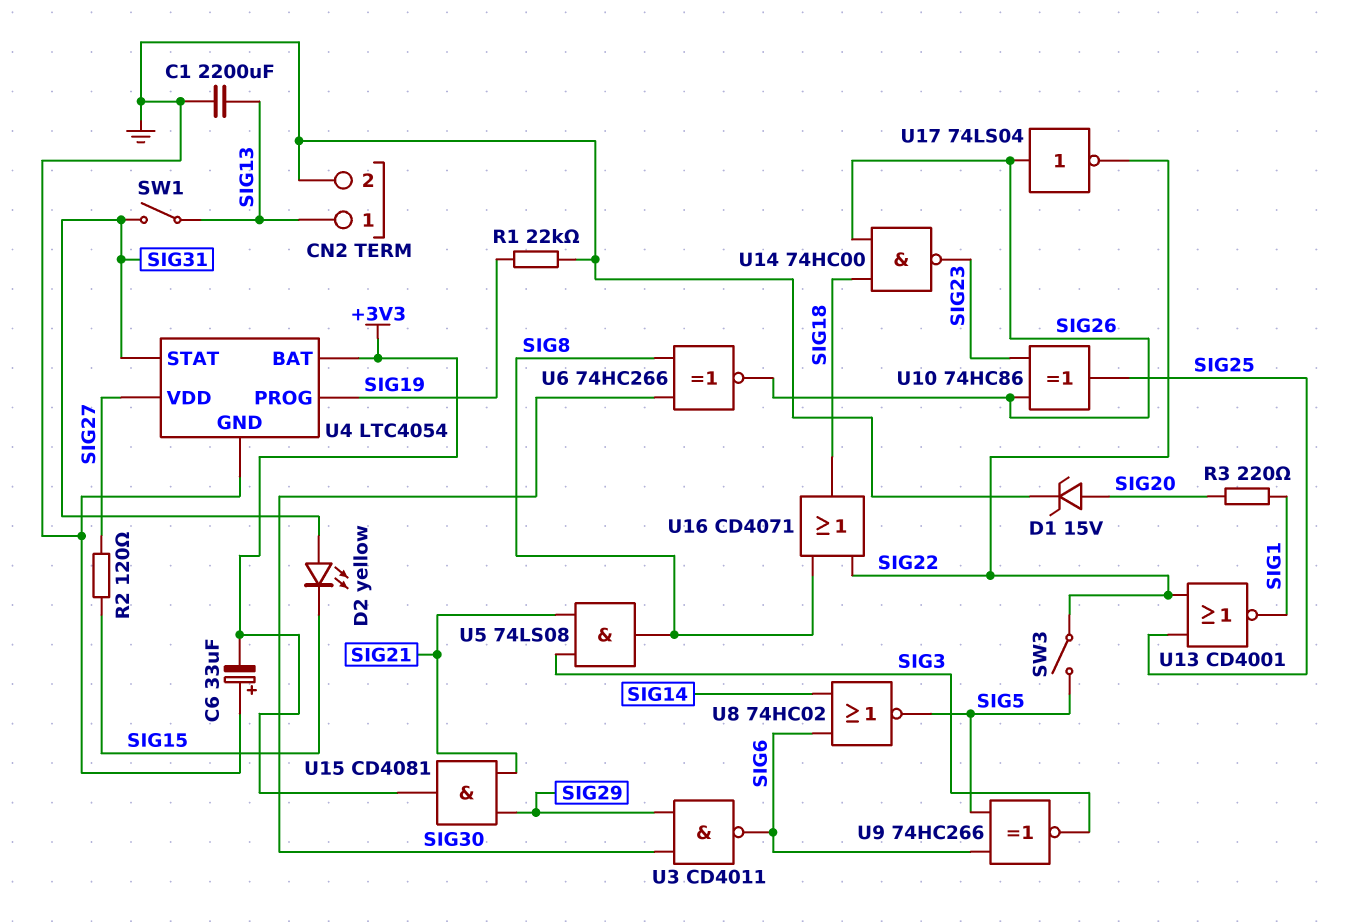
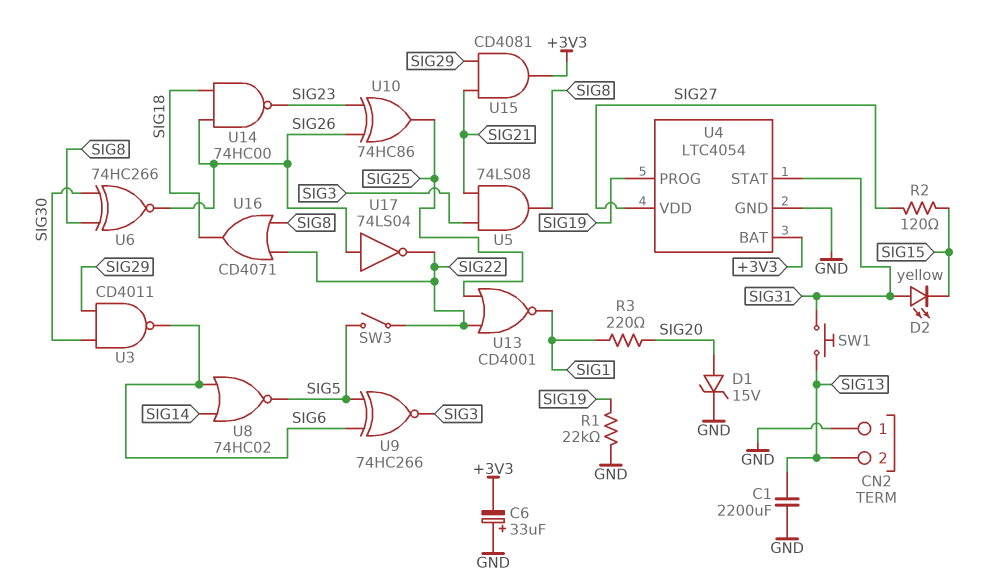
CN2 pin 1: SIG13 -> GND
CN2 pin 2: GND -> SIG13
SW1: switch (SIG13, SIG31) -> button (SIG13, SIG31)

